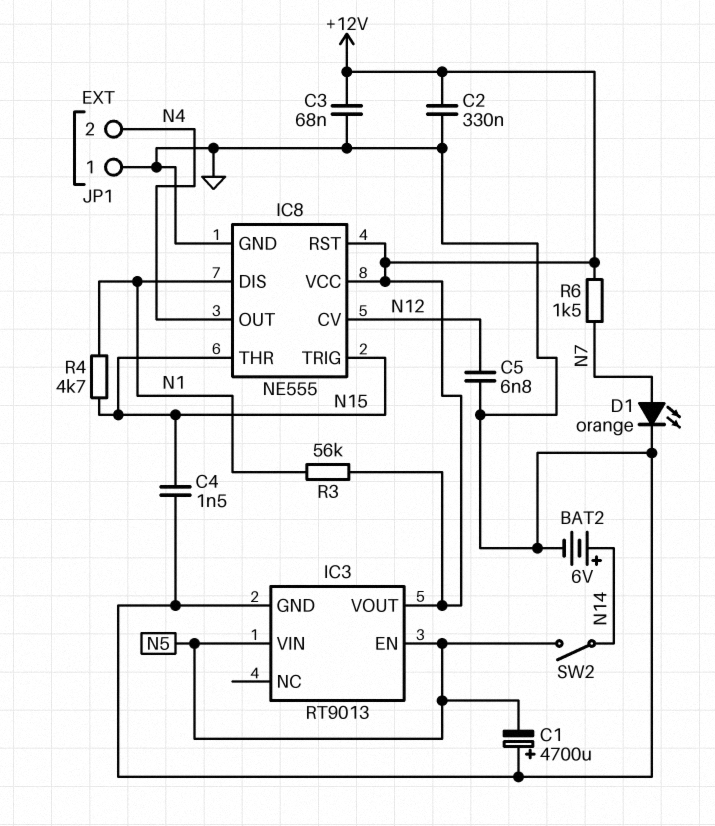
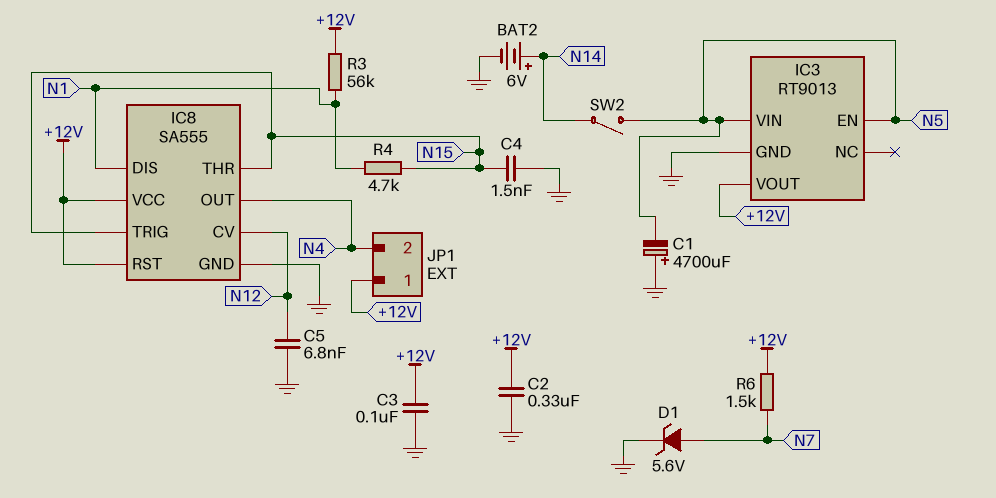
C3: 68nF (+12V, GND) -> 100nF (+12V, GND)
D1: LED orange (A N7, K GND) -> zener 5.6V (A N7, K GND)
IC8: NE555 -> SA555
JP1 pin 1: GND -> +12V

